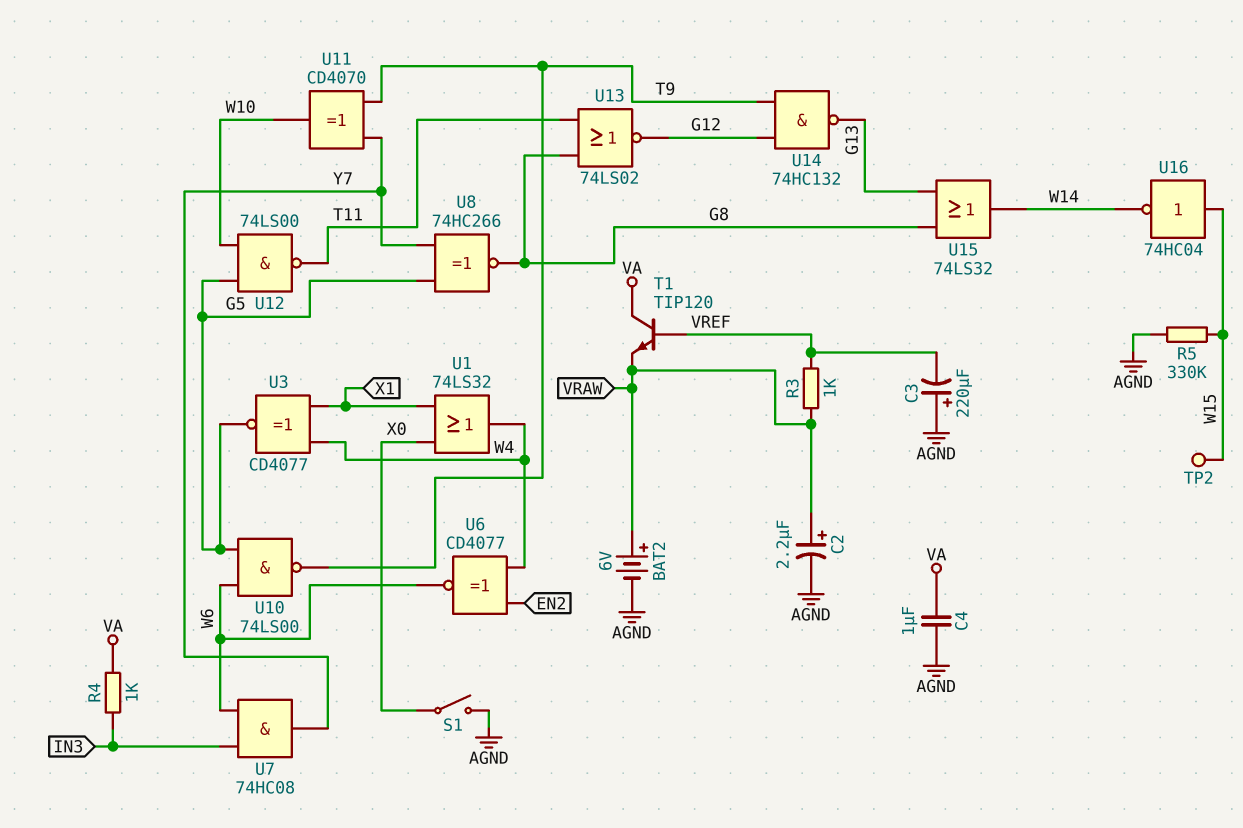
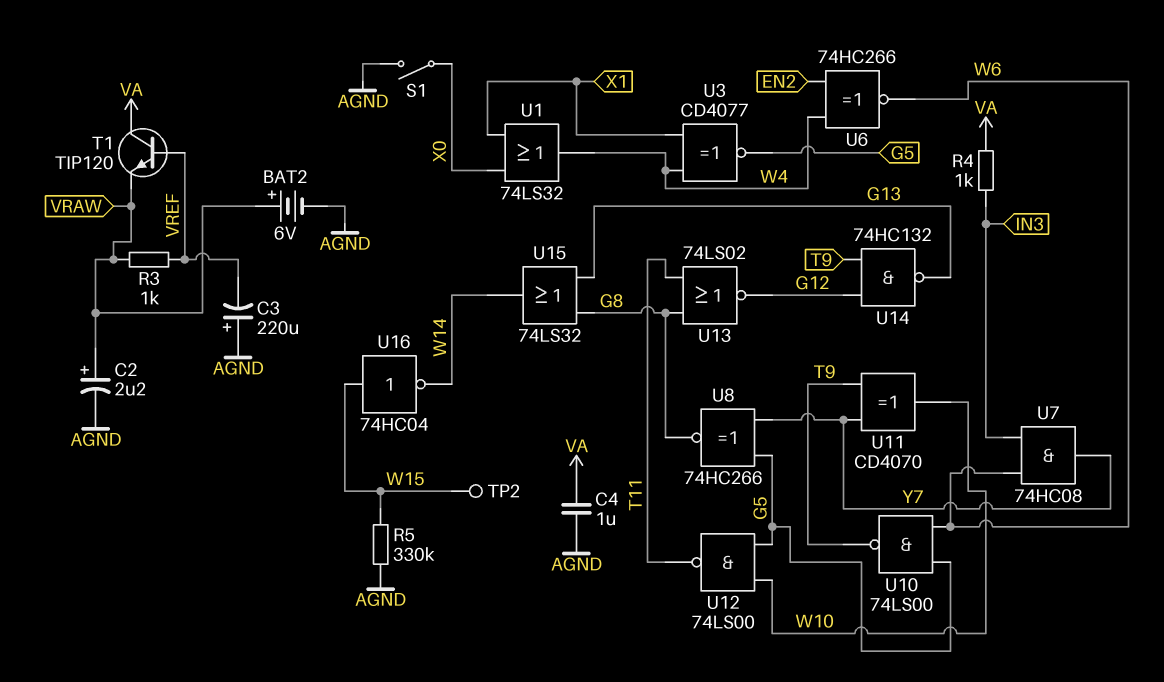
U6: XNOR CD4077 (in EN2, in W4, out W6) -> XNOR 74HC266 (in EN2, in W4, out W6)

